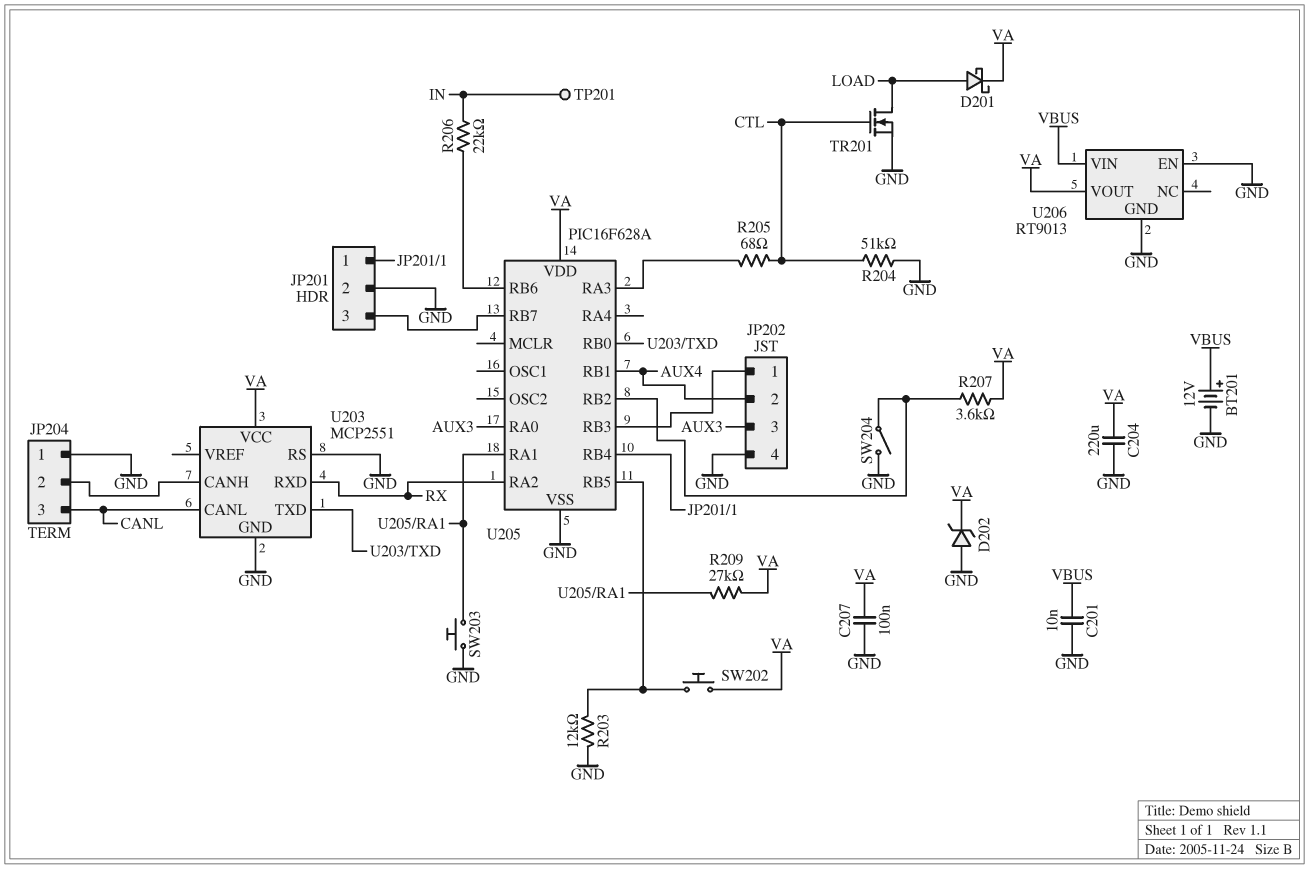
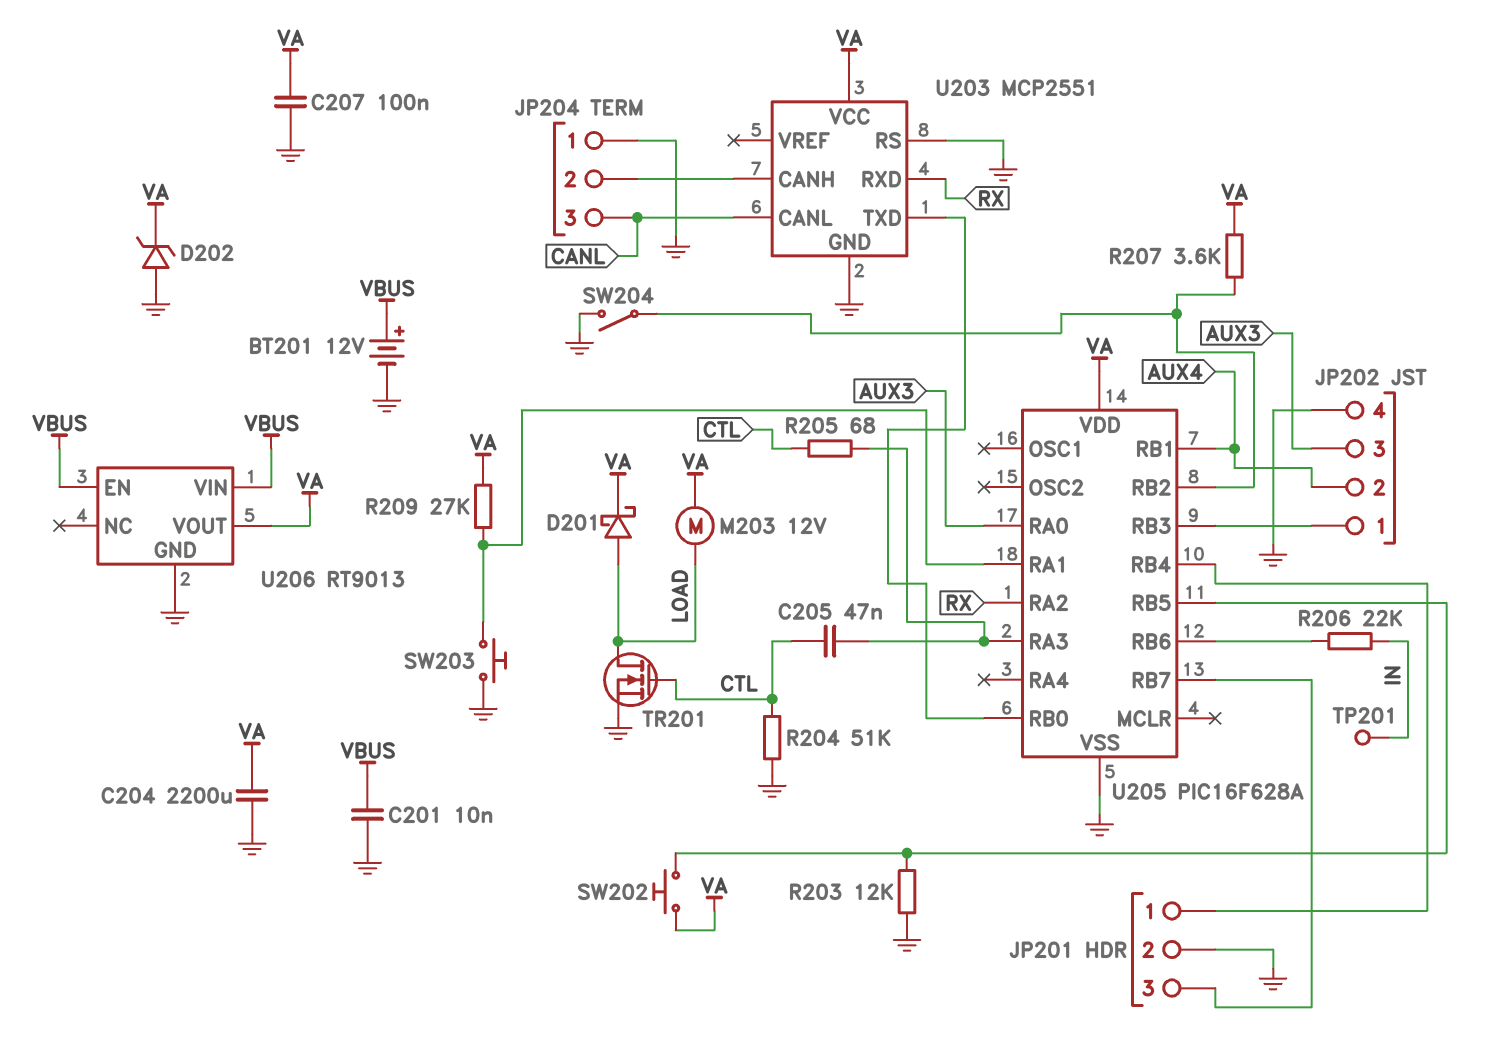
C204: 220uF (GND, VA) -> 2200uF (GND, VA)
C205: none -> 47nF (CTL, U205/RA3)
M203: none -> motor 12V (LOAD, VA)
U206 pin EN: GND -> VBUS

